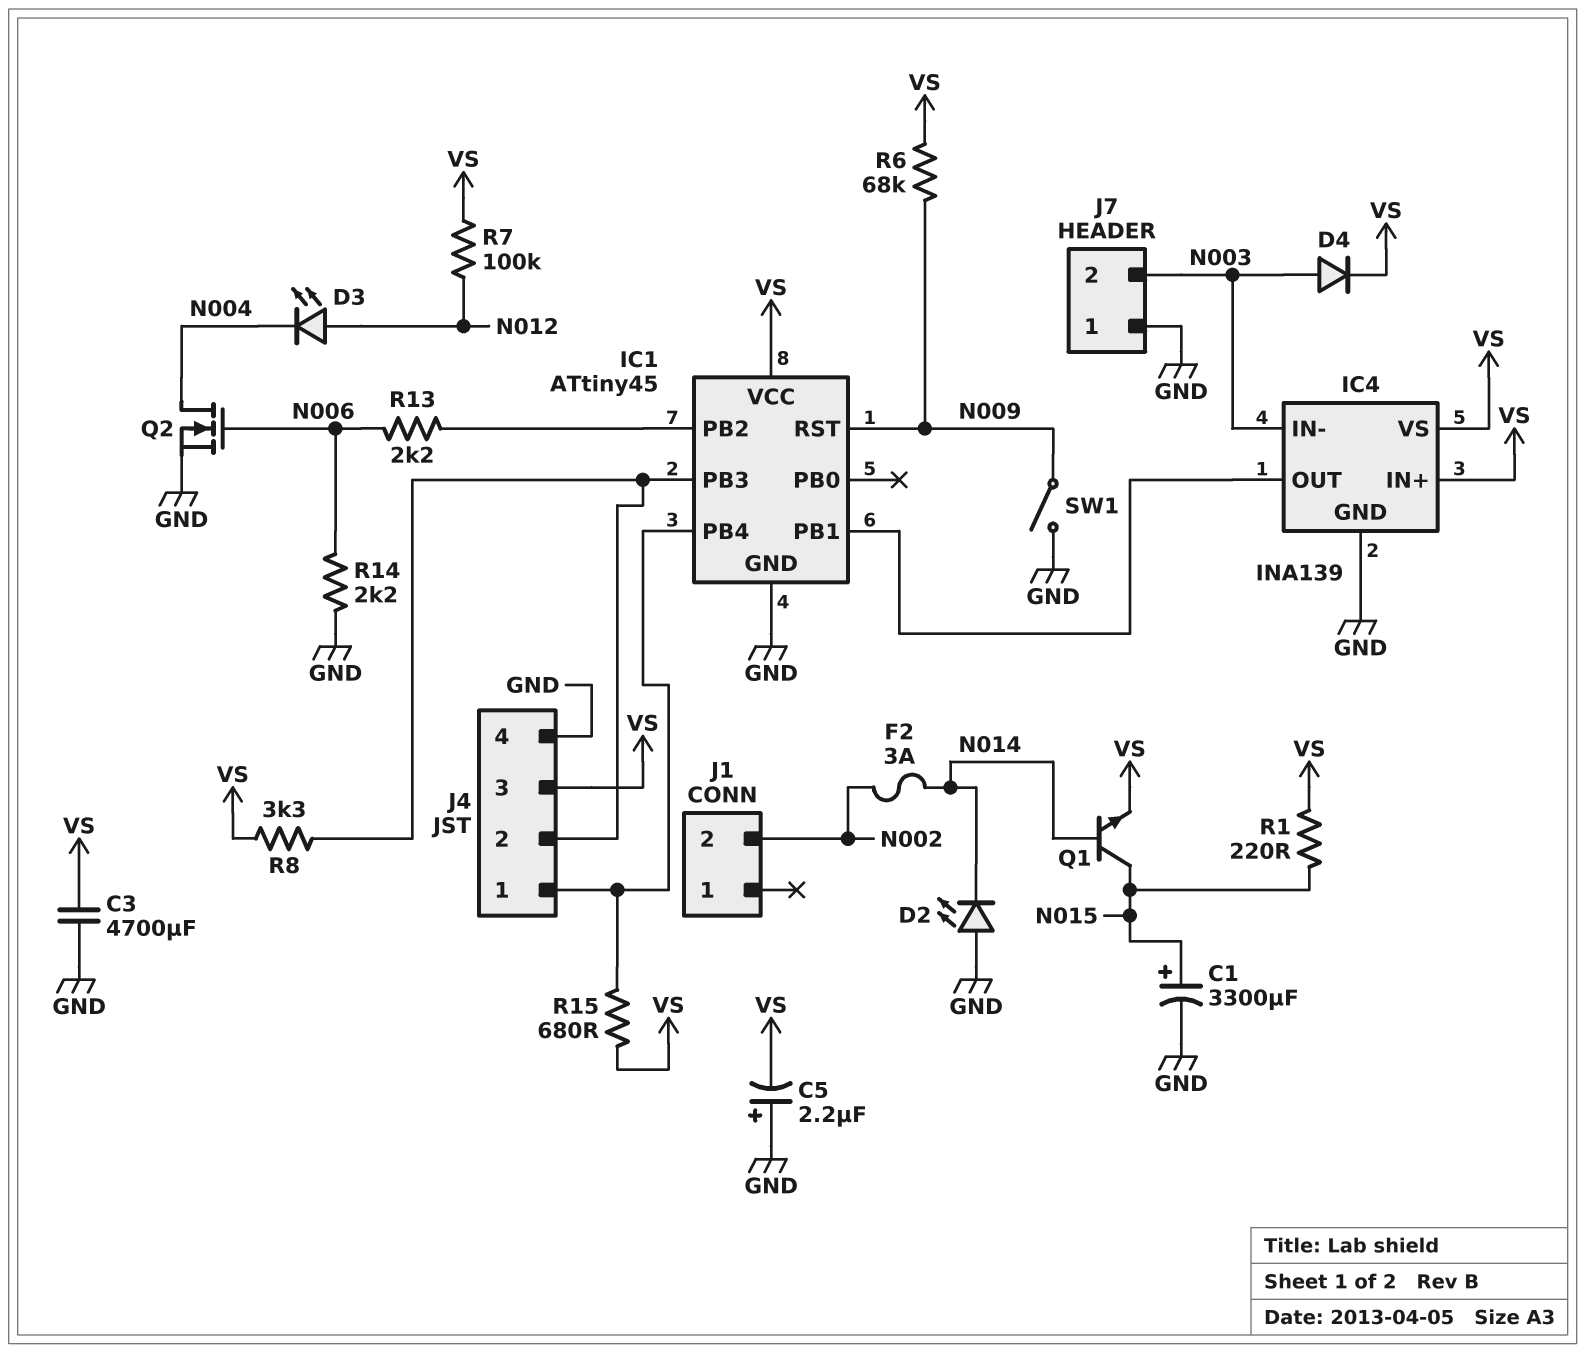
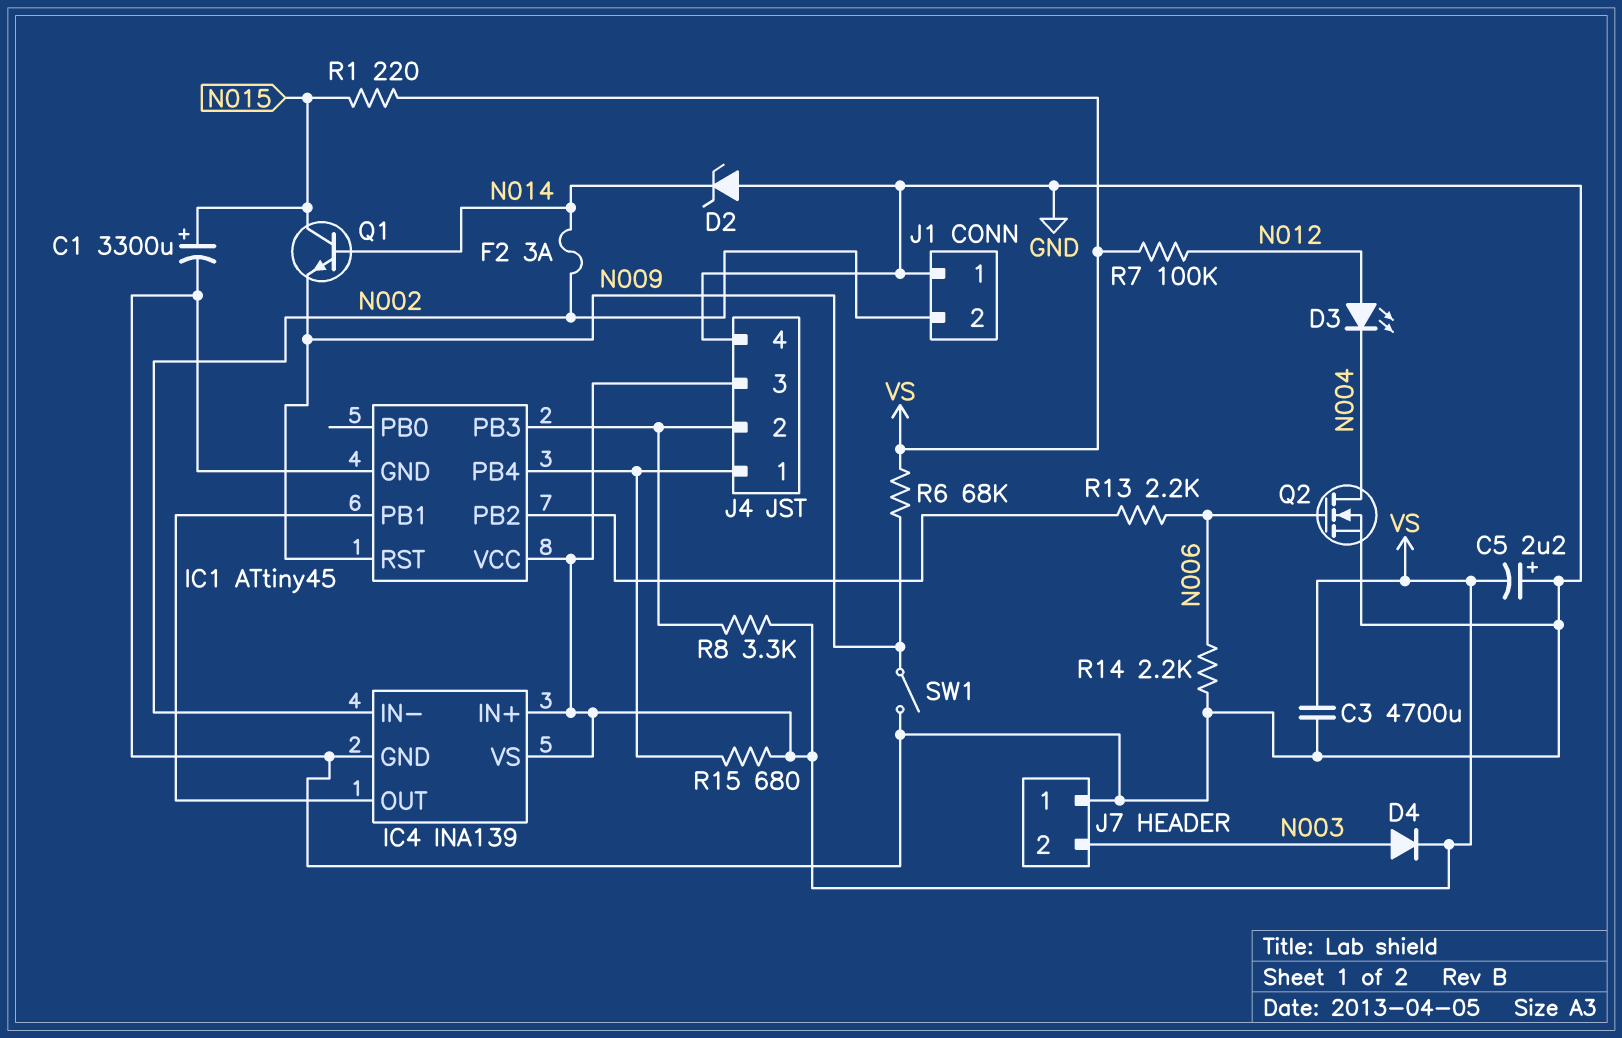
D2: LED (A GND, K N014) -> zener (A GND, K N014)
IC4 pin IN-: N003 -> N002
J1 pin 1: none -> GND
Q1: NPN (B N014, C N015, E VS) -> NPN (B N014, C N015, E N009)

